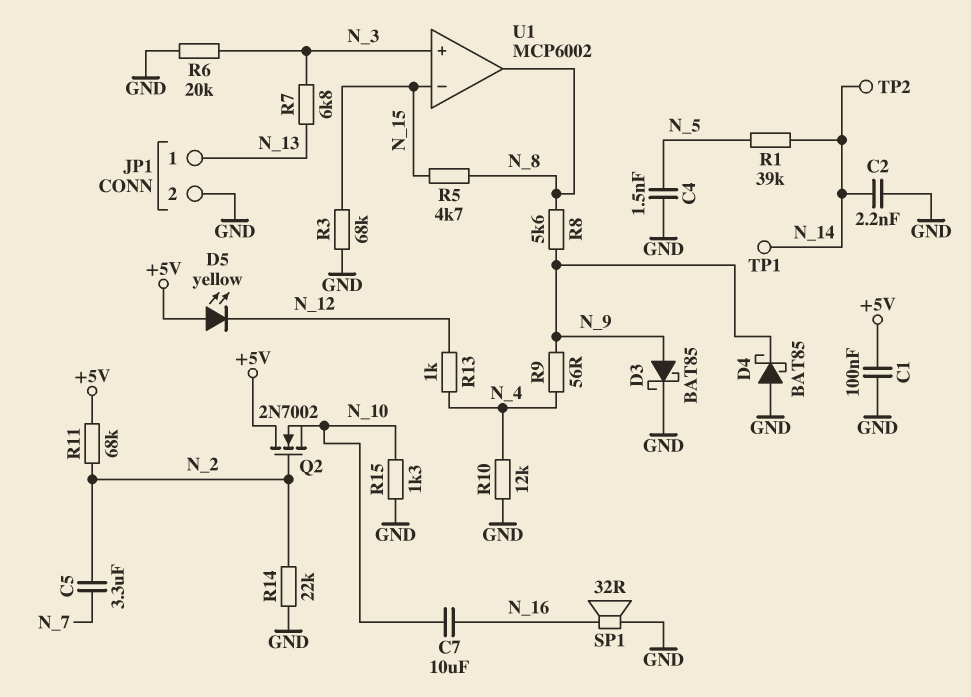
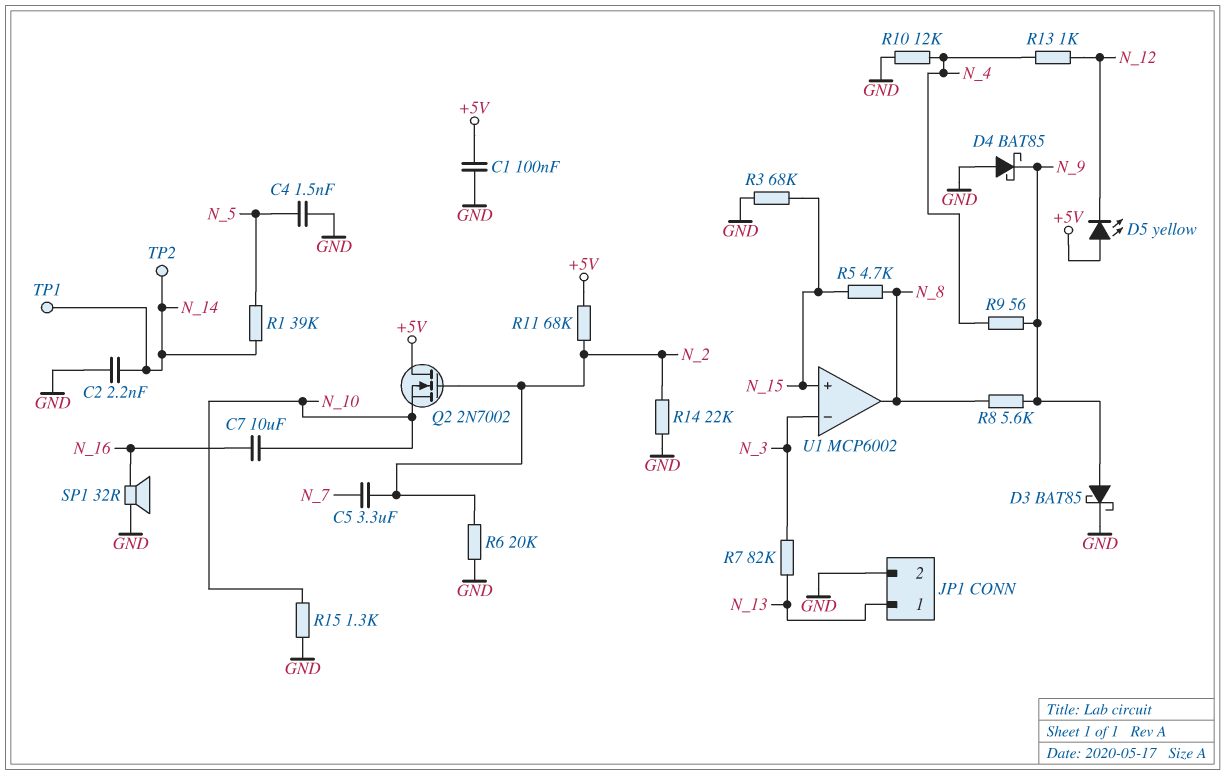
R6: 20k (GND, N_3) -> 20k (GND, N_2)
R7: 6.8k (N_3, N_13) -> 82k (N_3, N_13)
U1 pin in+: N_3 -> N_15
U1 pin in-: N_15 -> N_3

